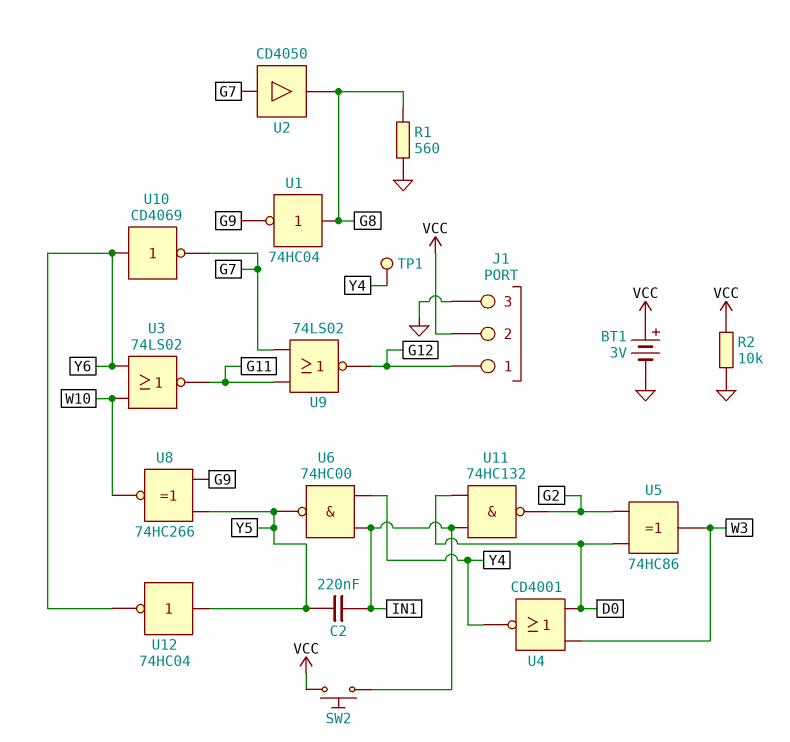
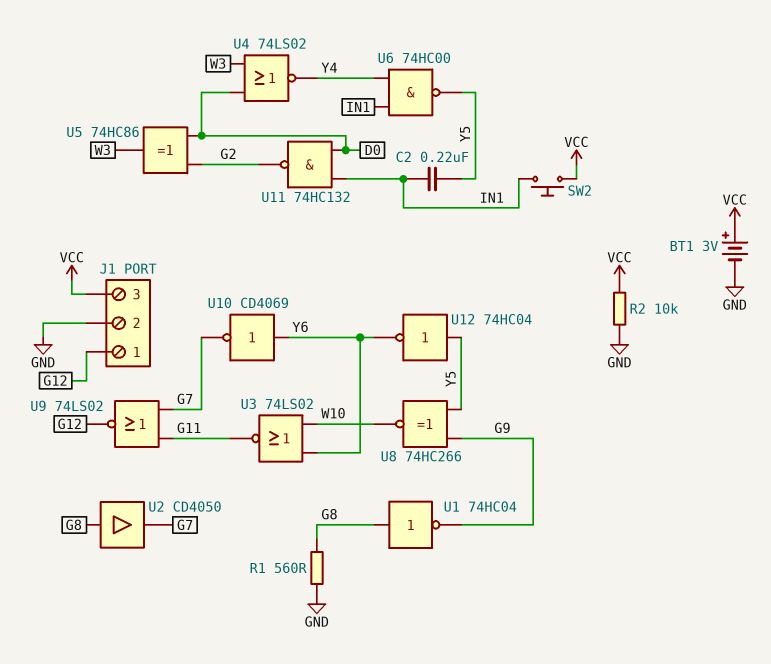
J1 pin 2: VCC -> GND
J1 pin 3: GND -> VCC
TP1: test point (Y4) -> none
U2: buffer CD4050 (in G7, out G8) -> buffer CD4050 (in G8, out G7)
U4: NOR CD4001 (in D0, in W3, out Y4) -> NOR 74LS02 (in D0, in W3, out Y4)

